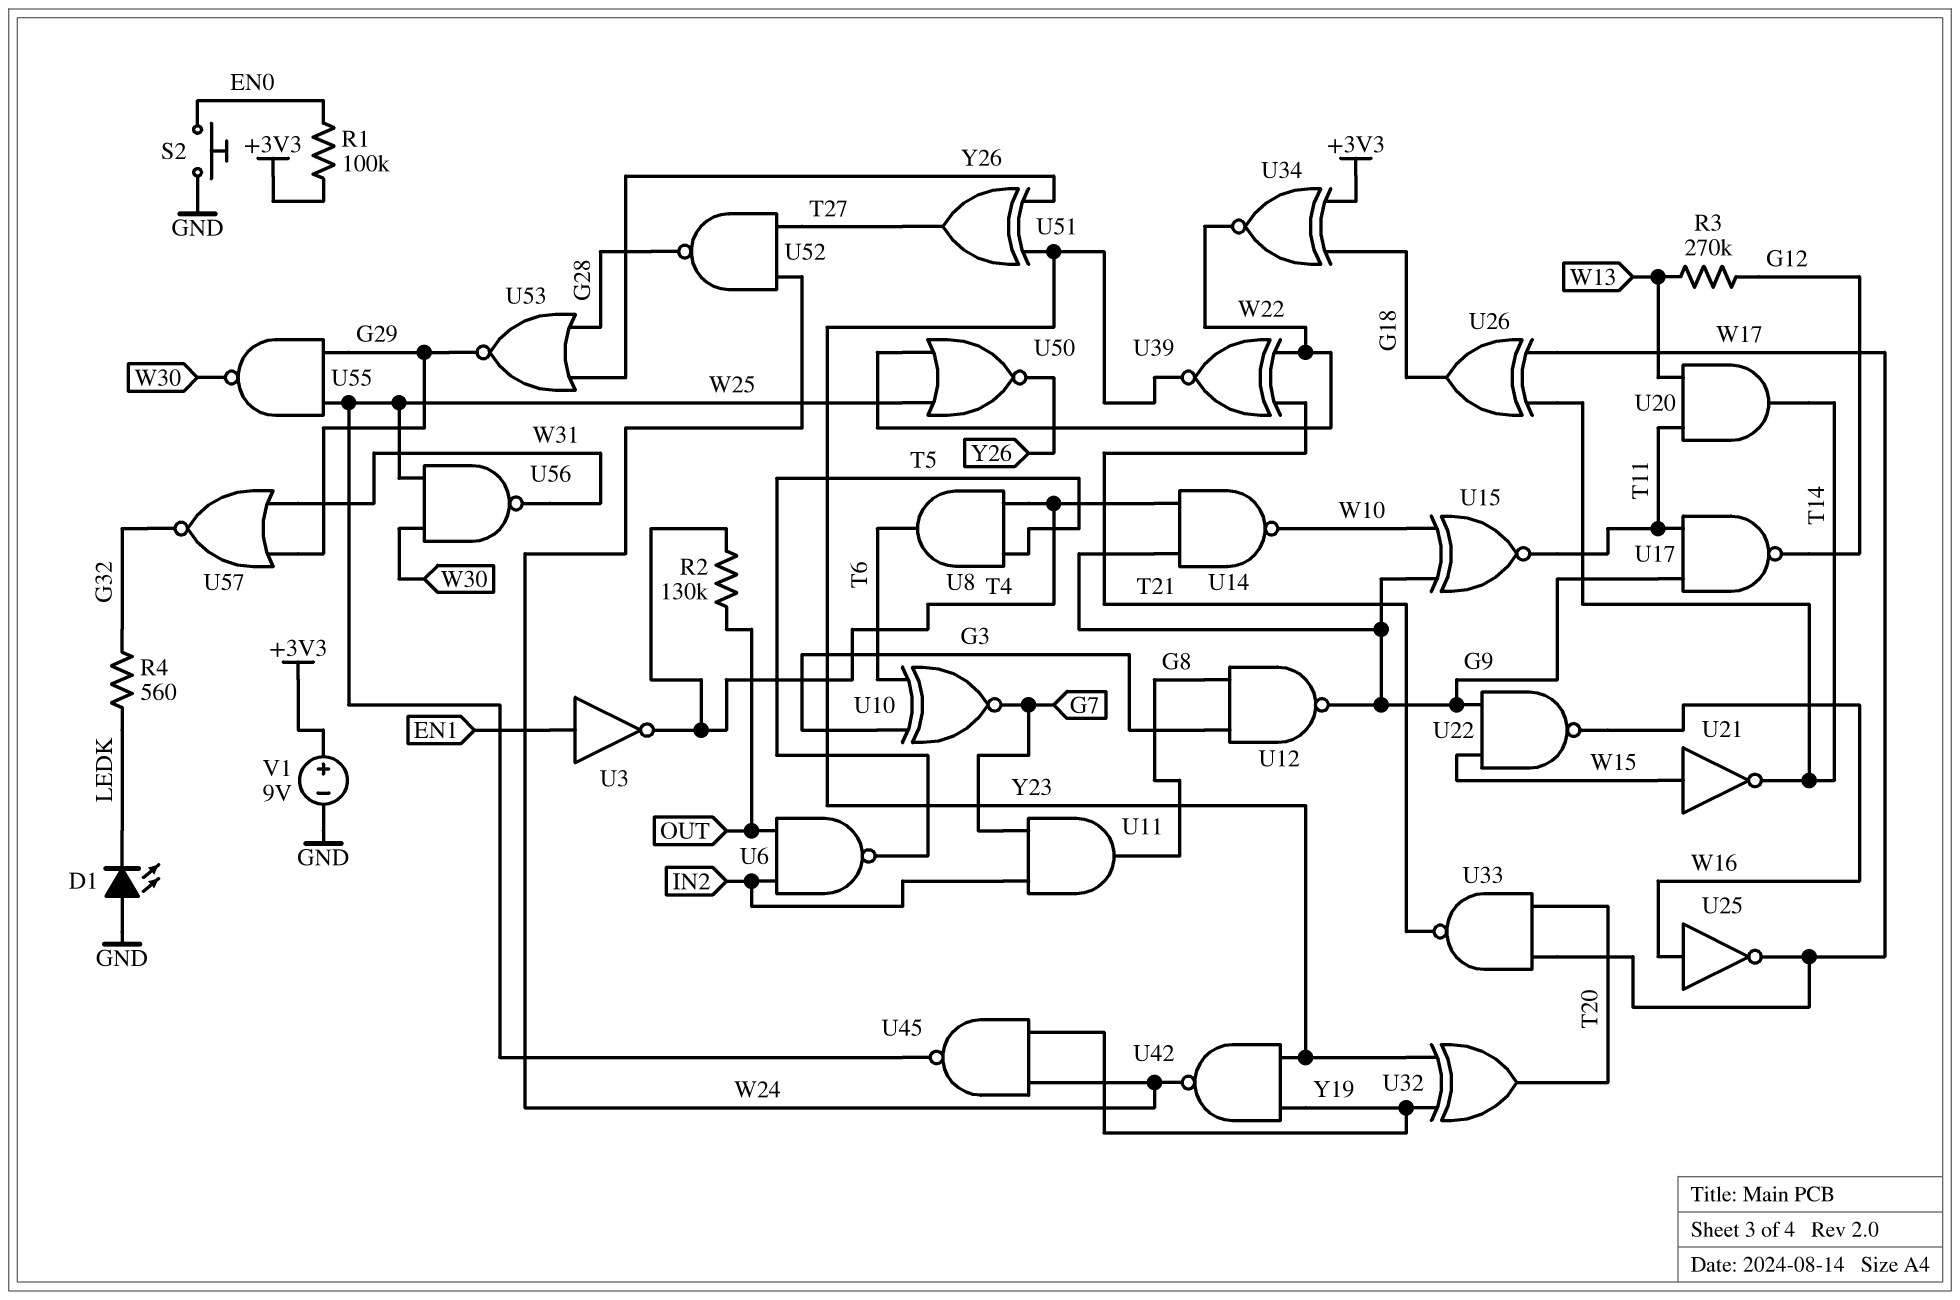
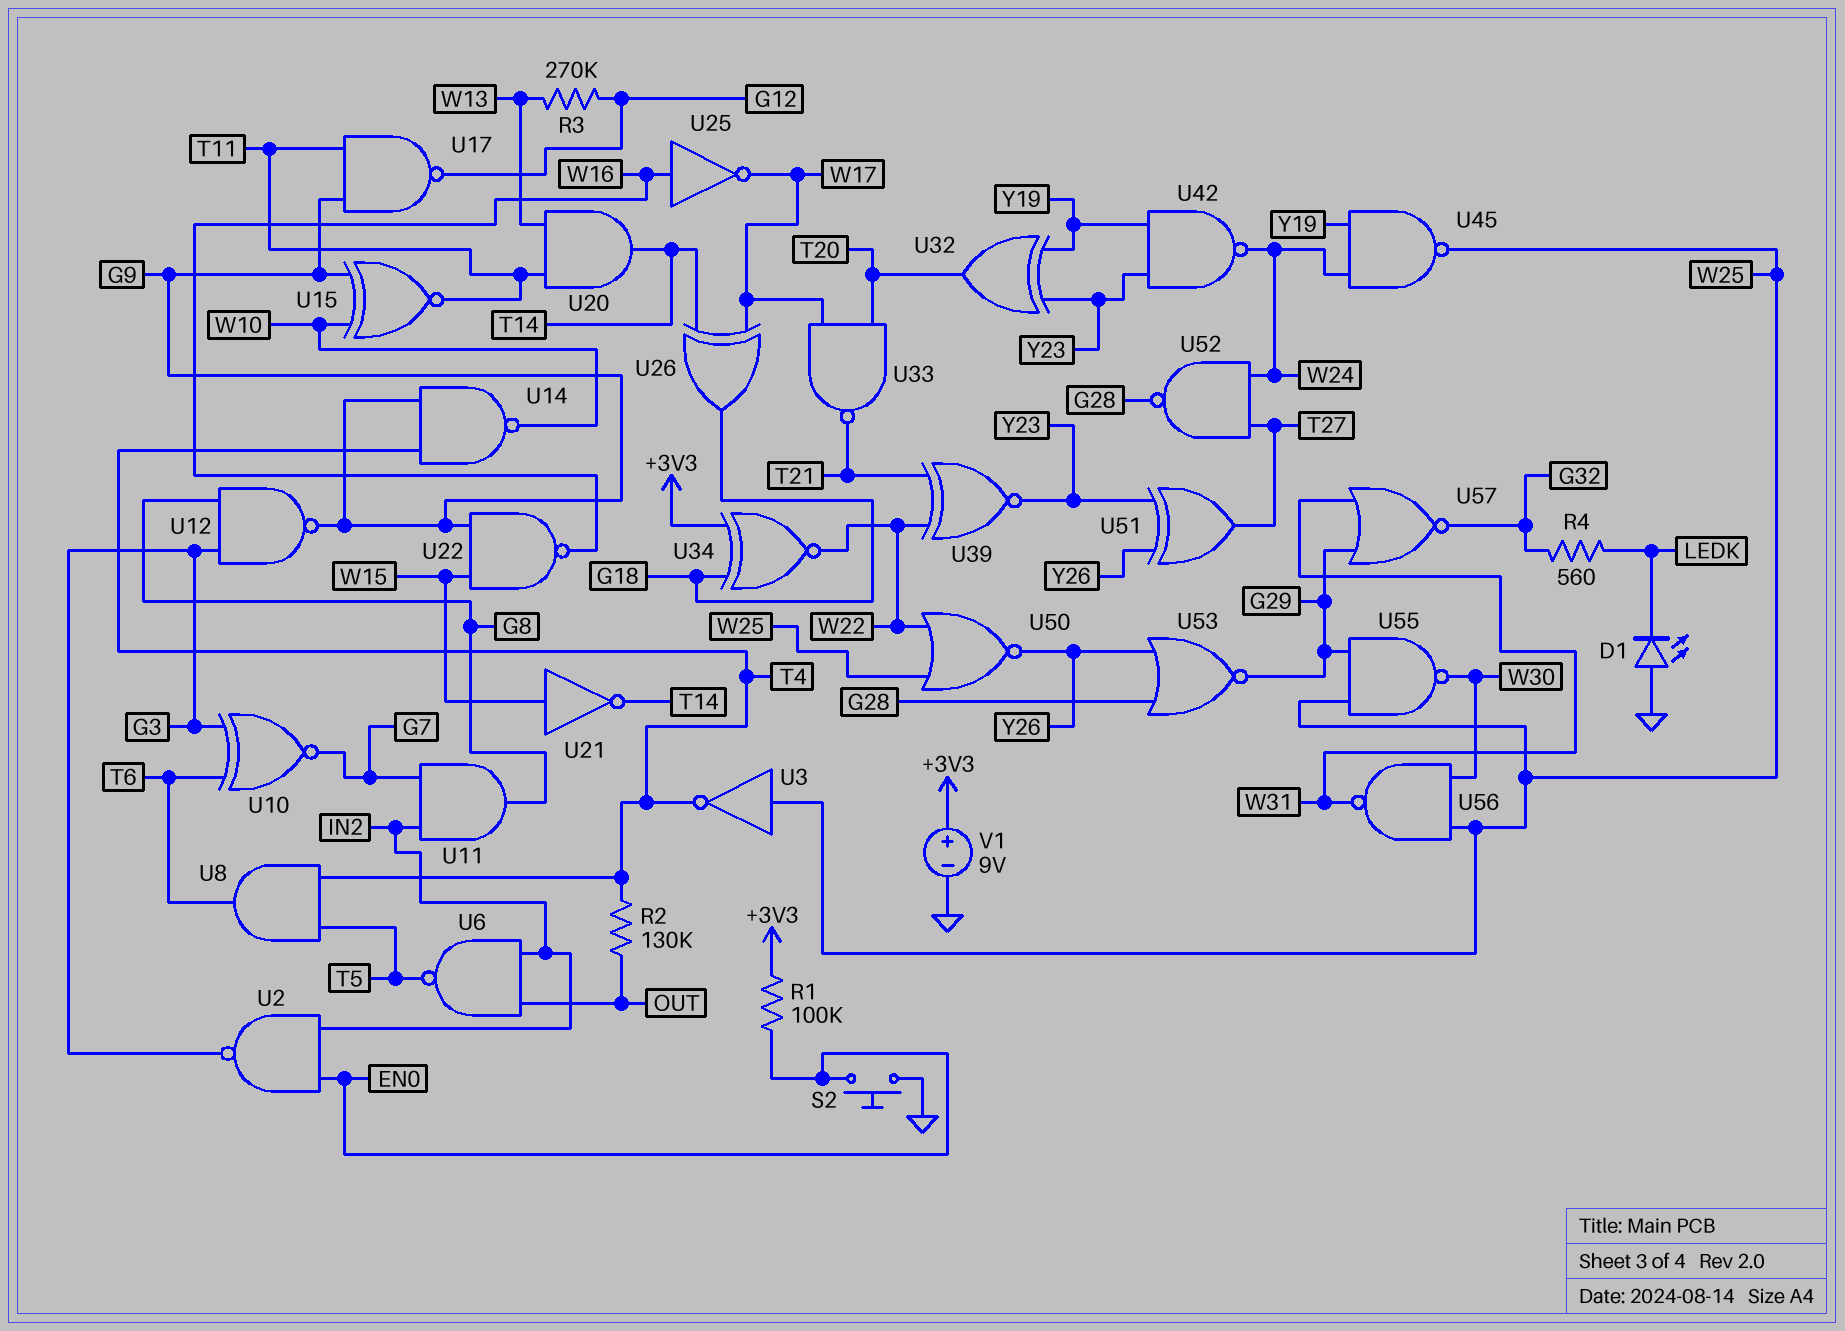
U2: none -> NAND (in EN0, in IN2, out G3)
U3: NOT (in EN1, out T4) -> NOT (in W25, out T4)

